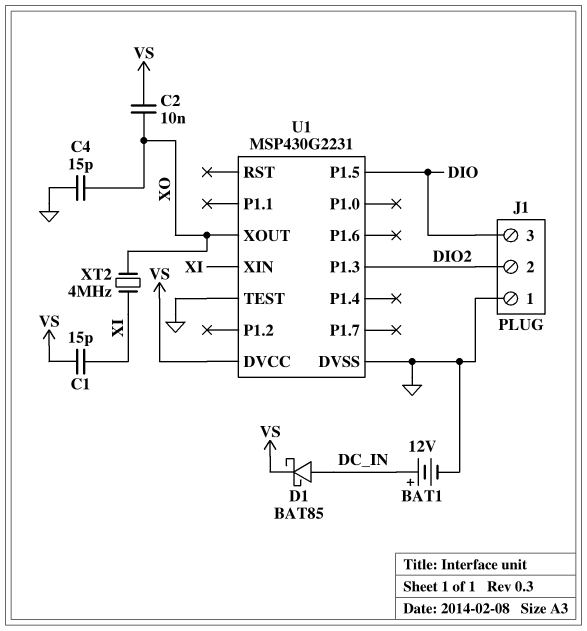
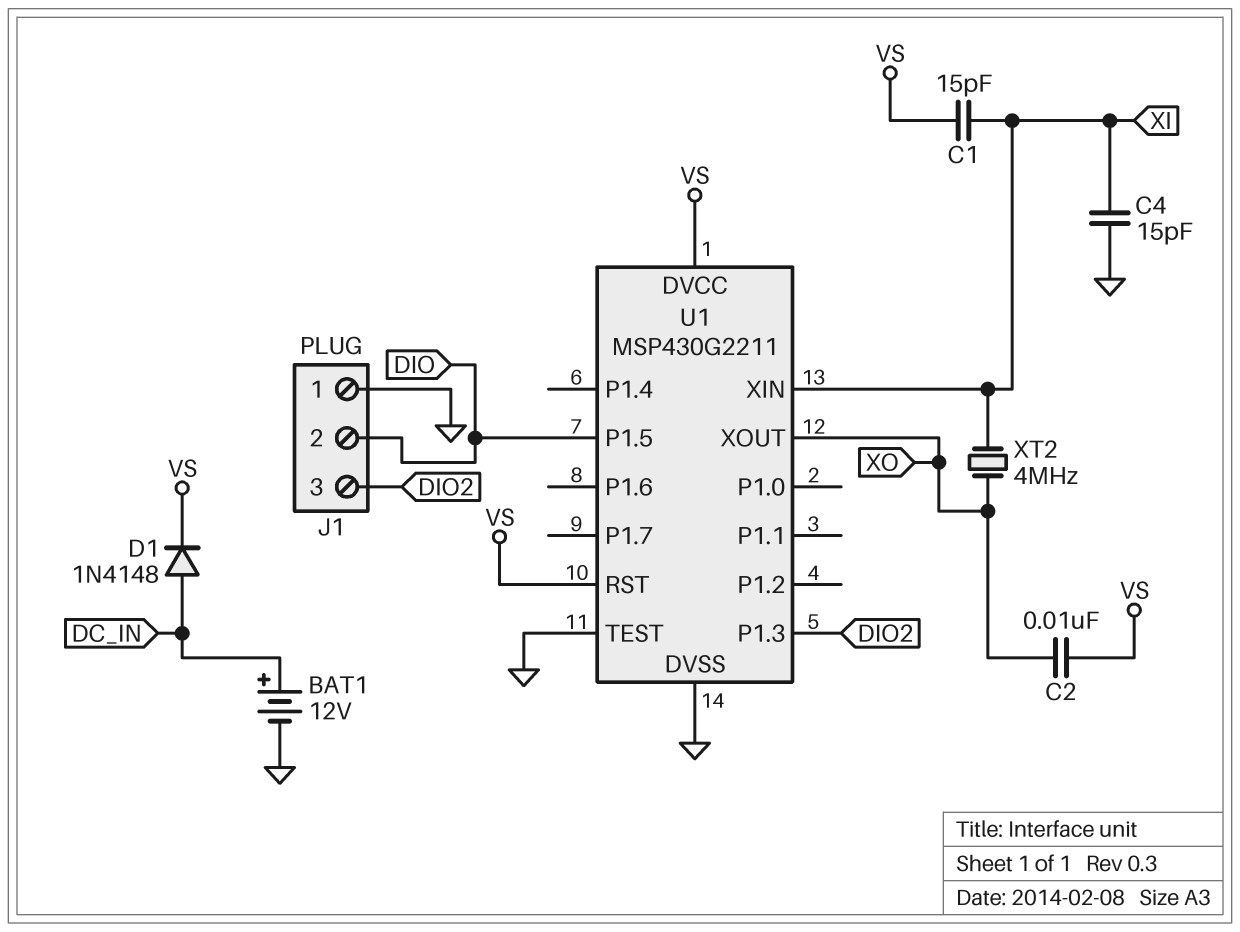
C4: 15pF (GND, XO) -> 15pF (GND, XI)
D1: schottky BAT85 (A DC_IN, K VS) -> diode 1N4148 (A DC_IN, K VS)
J1 pin 2: DIO2 -> DIO
J1 pin 3: DIO -> DIO2
U1: MSP430G2231 -> MSP430G2211
U1 pin RST: none -> VS

